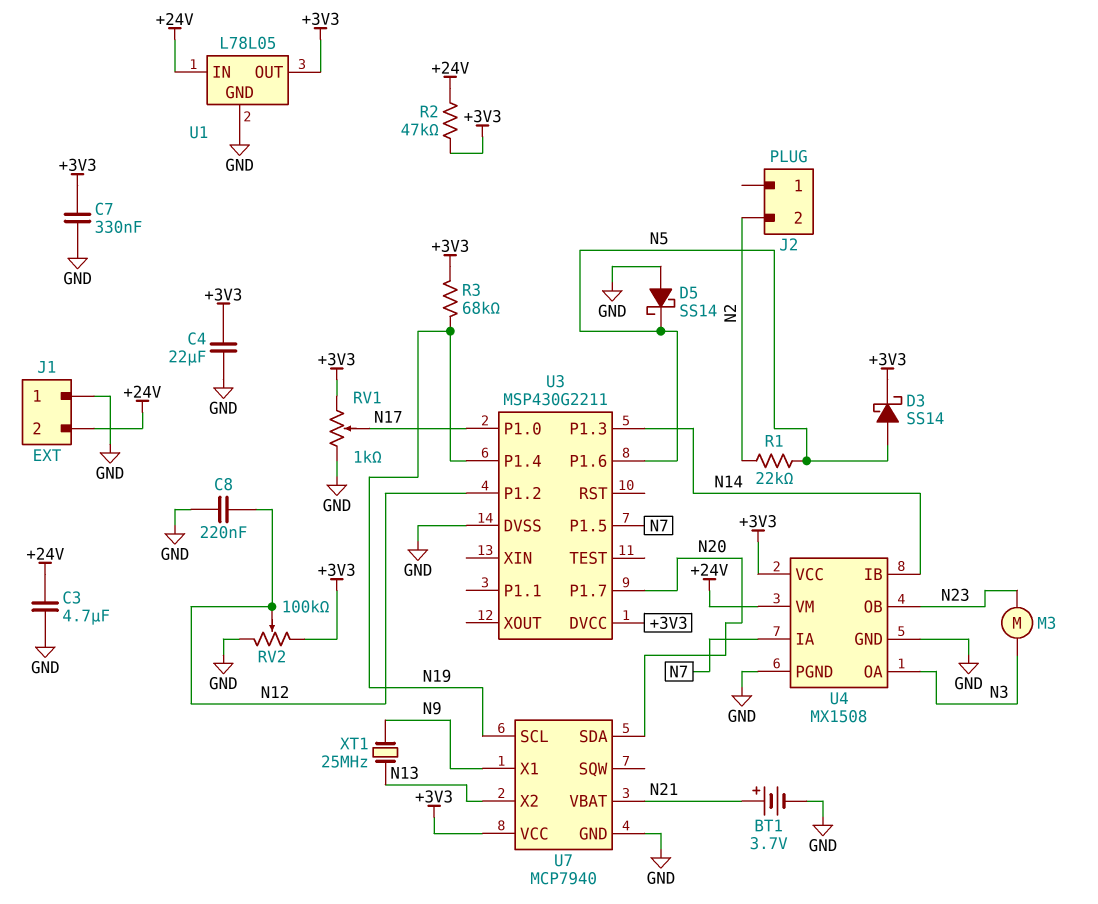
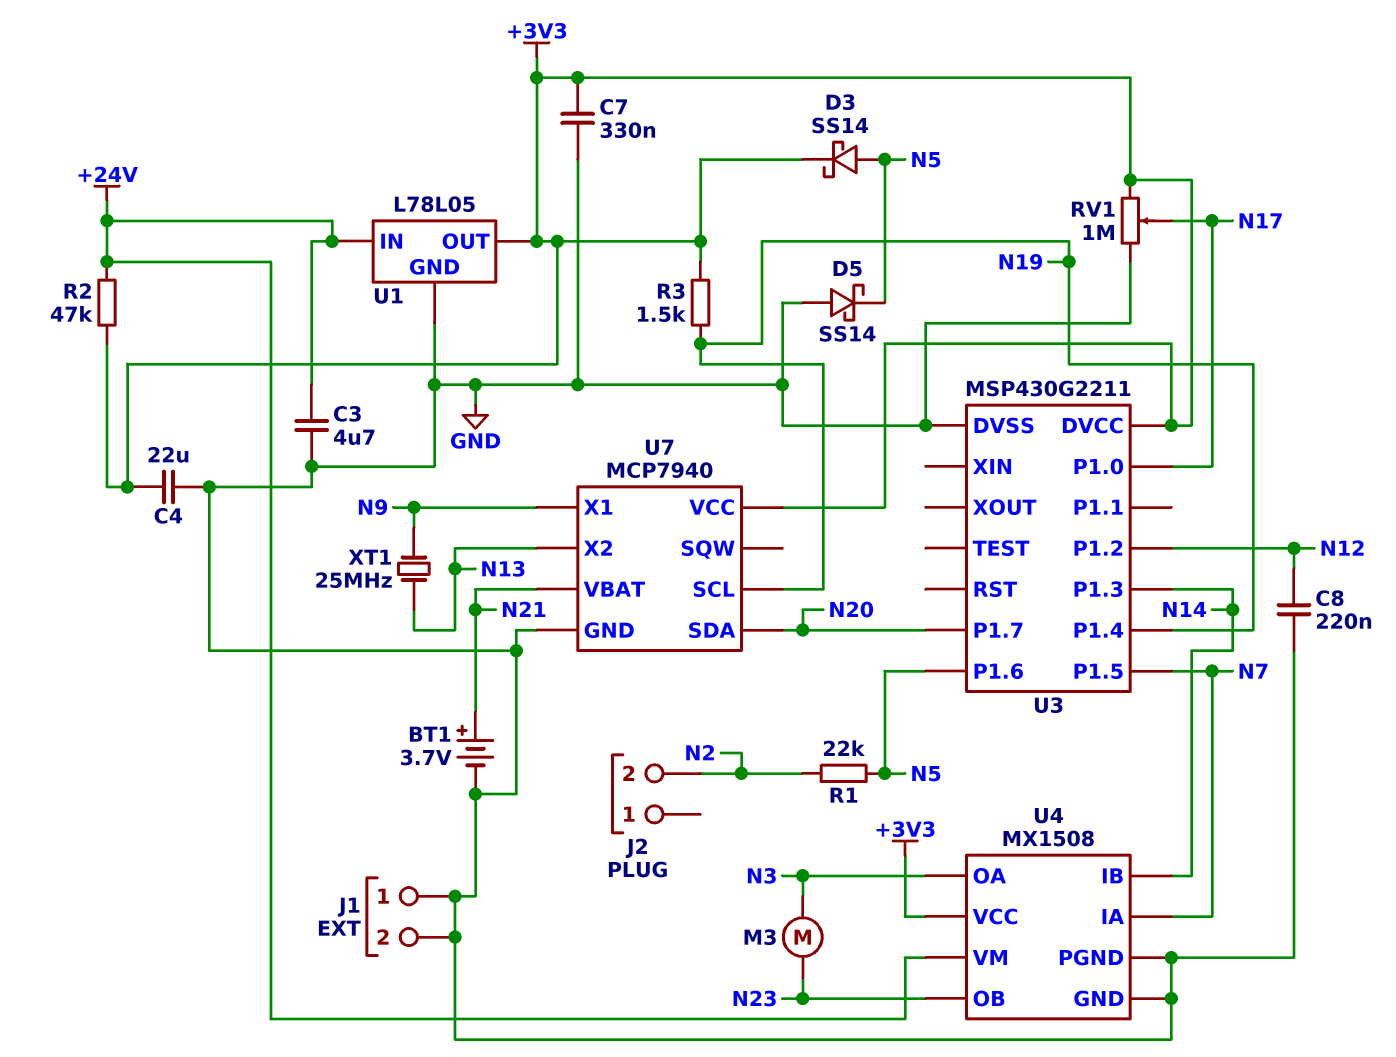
J1 pin 2: +24V -> GND
R3: 68k (+3V3, N19) -> 1.5k (+3V3, N19)
RV1: 1k (+3V3, GND, wiper N17) -> 1M (+3V3, GND, wiper N17)
RV2: 100k (+3V3, GND, wiper N12) -> none

